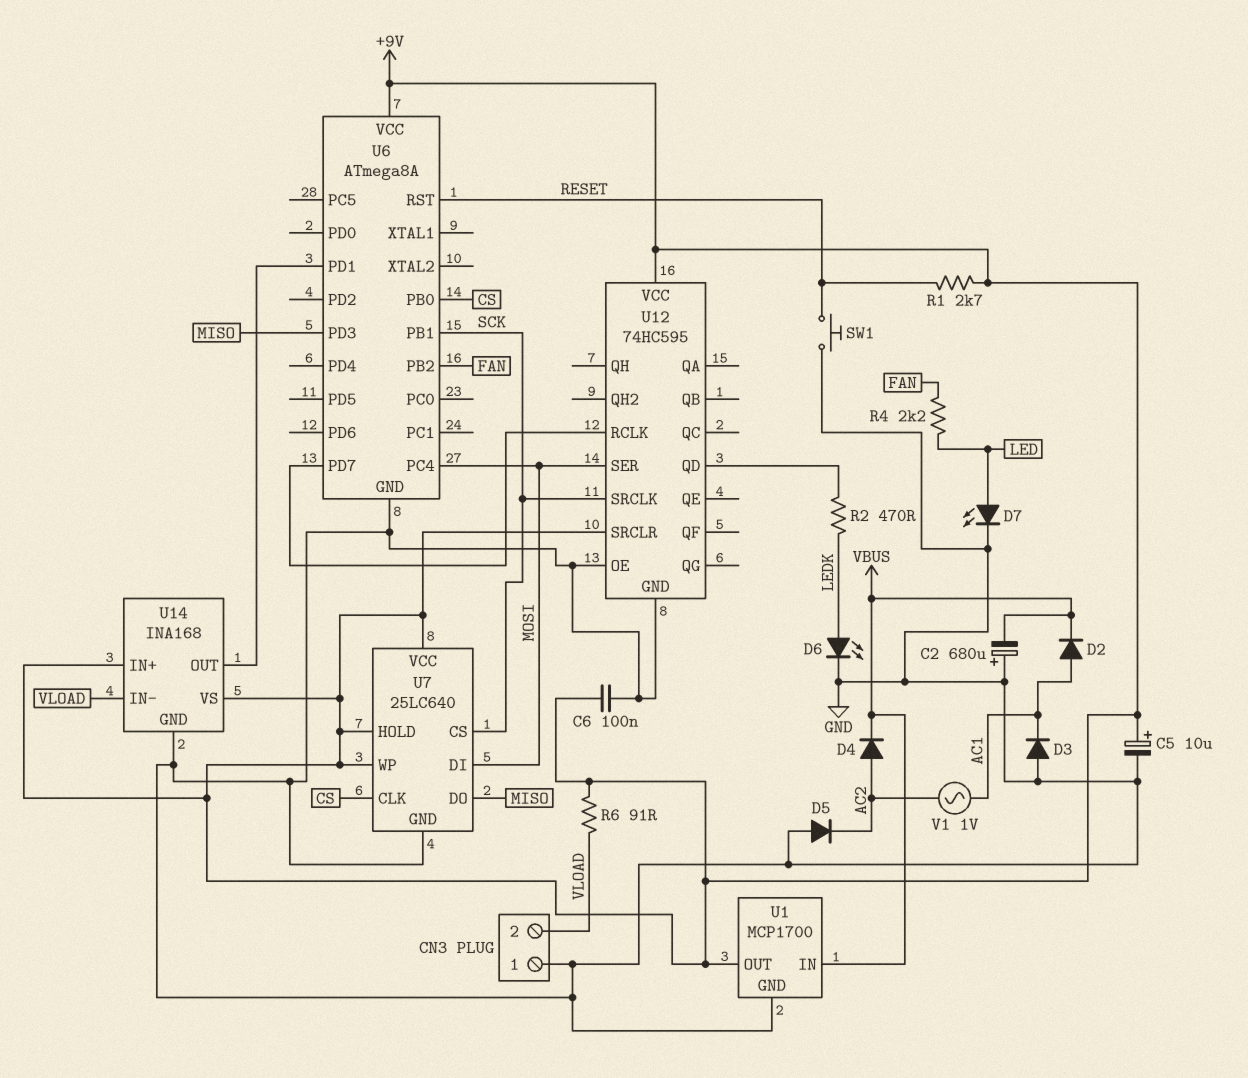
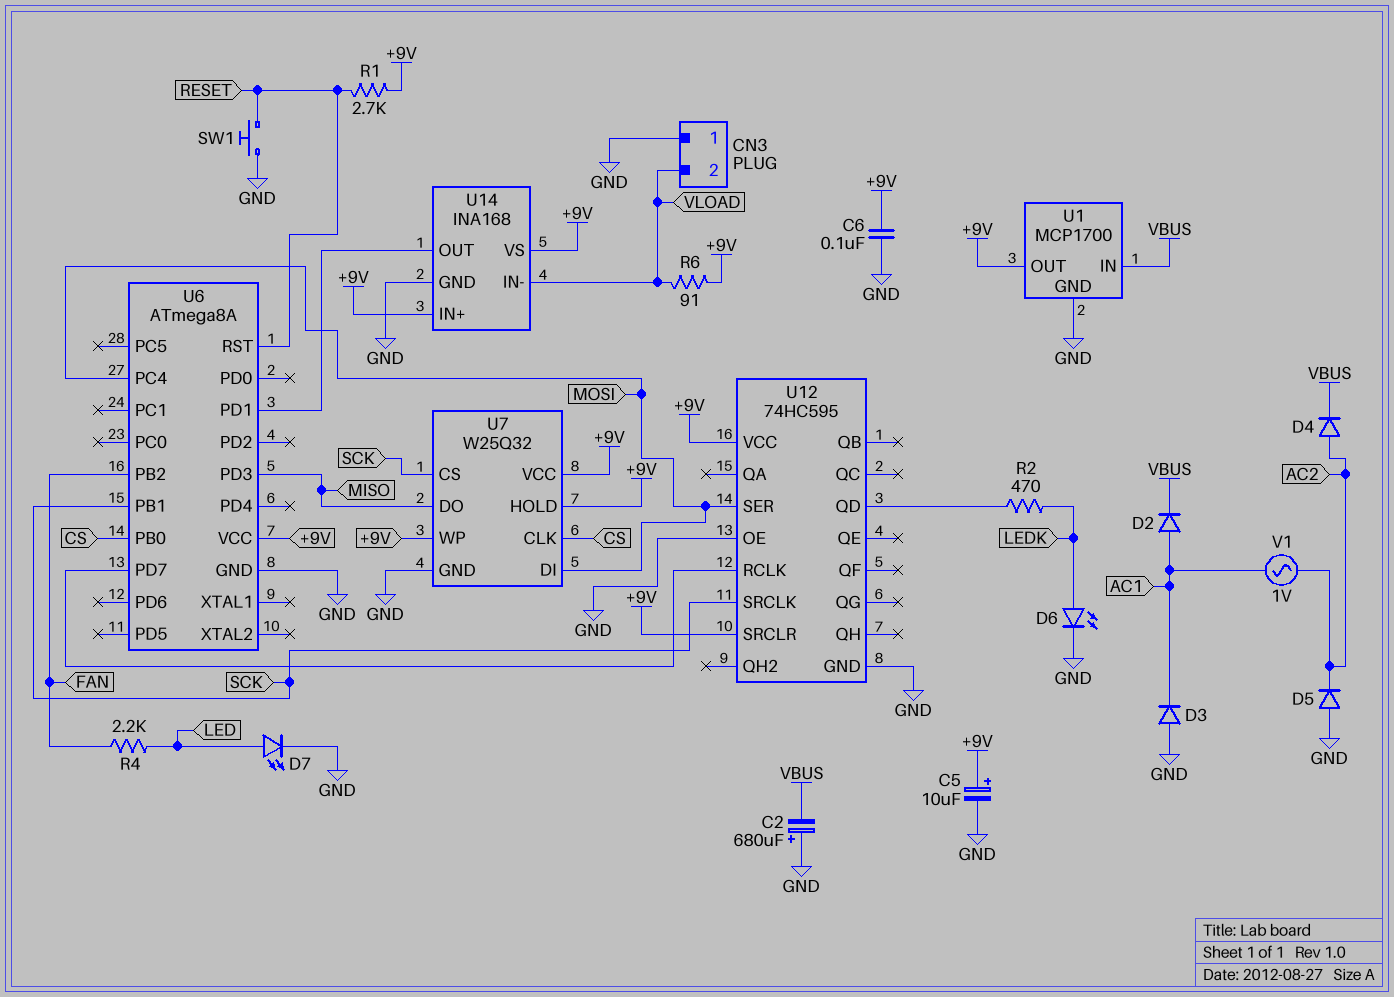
U7: 25LC640 -> W25Q32

